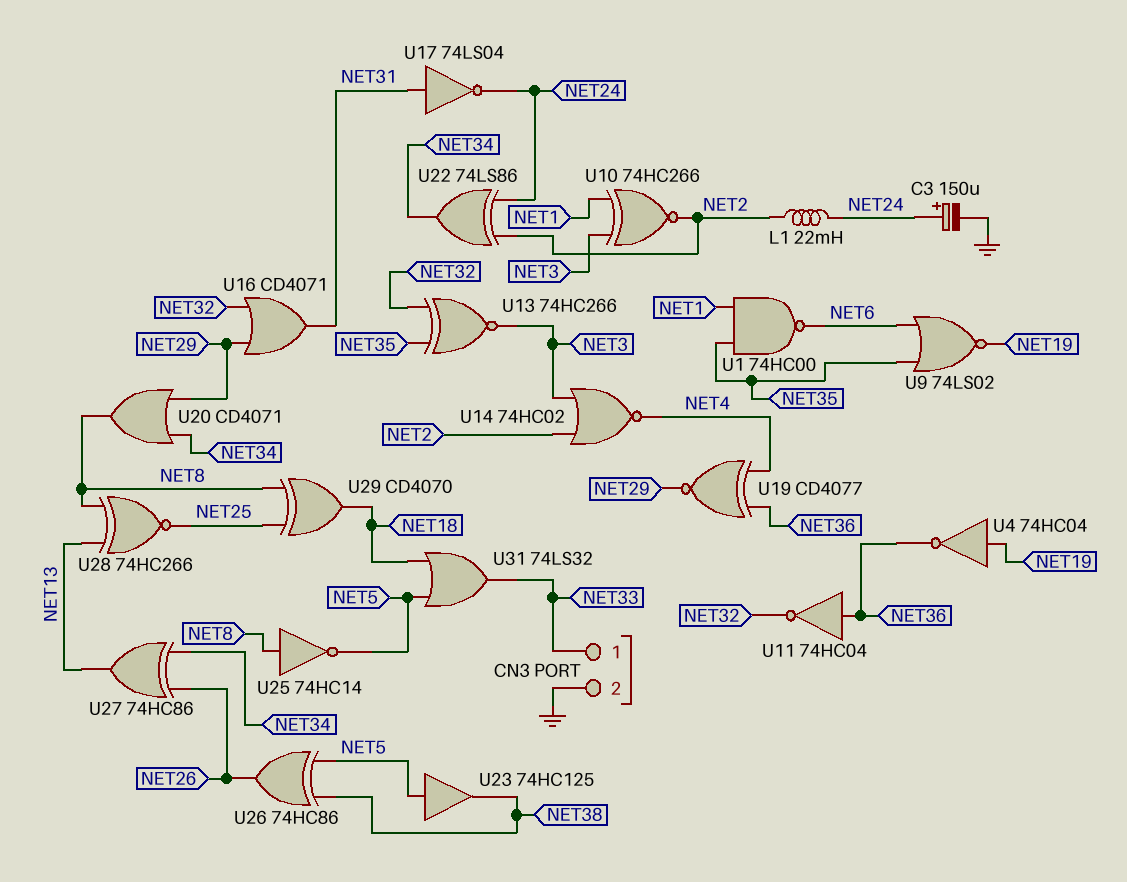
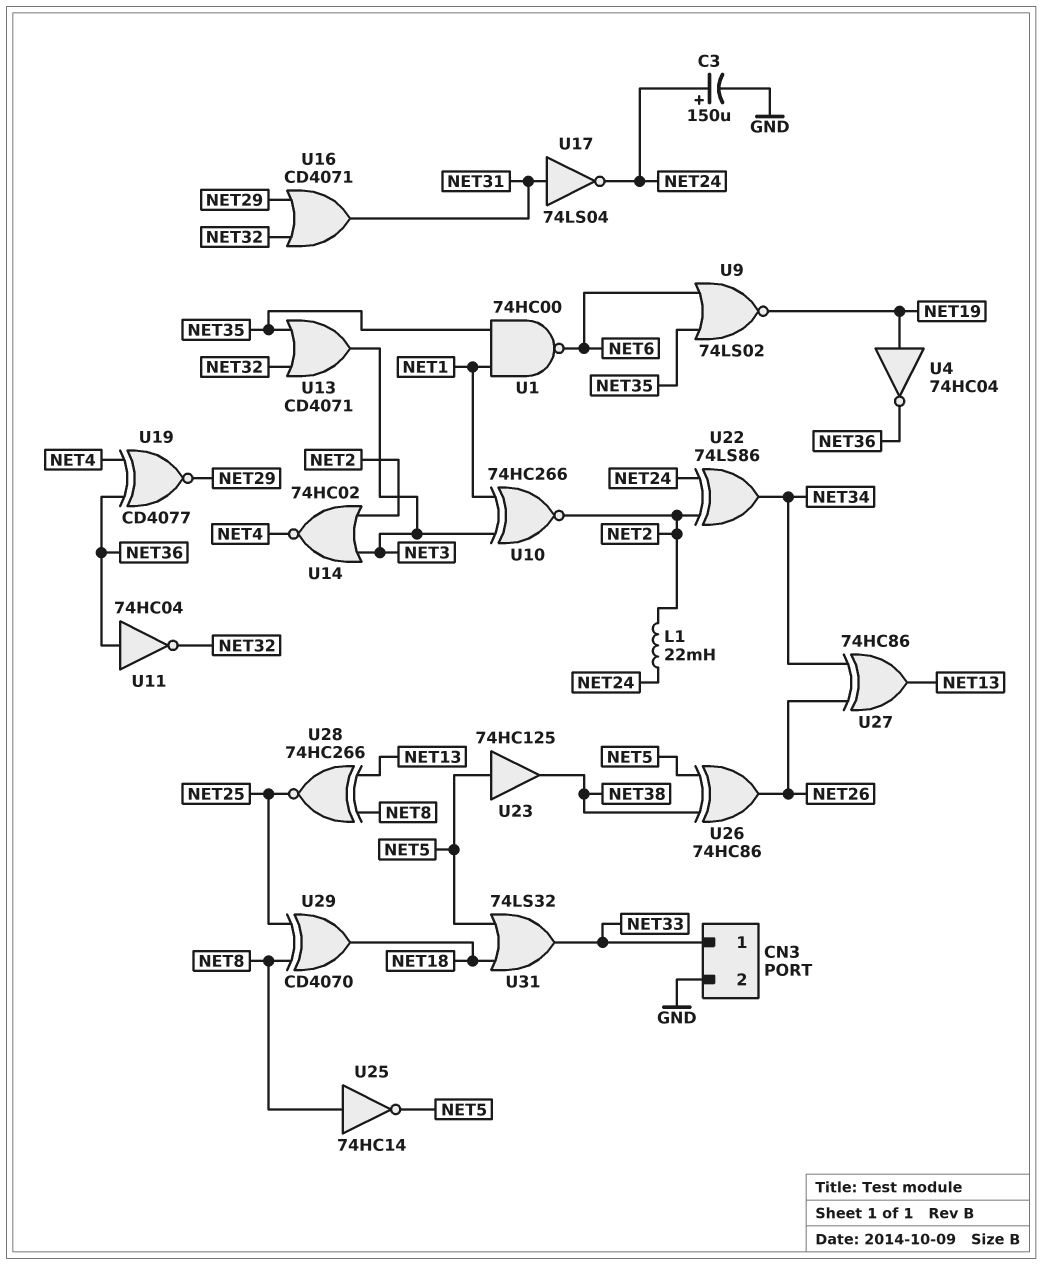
U13: XNOR 74HC266 (in NET32, in NET35, out NET3) -> OR CD4071 (in NET32, in NET35, out NET3)
U20: OR CD4071 (in NET29, in NET34, out NET8) -> none

